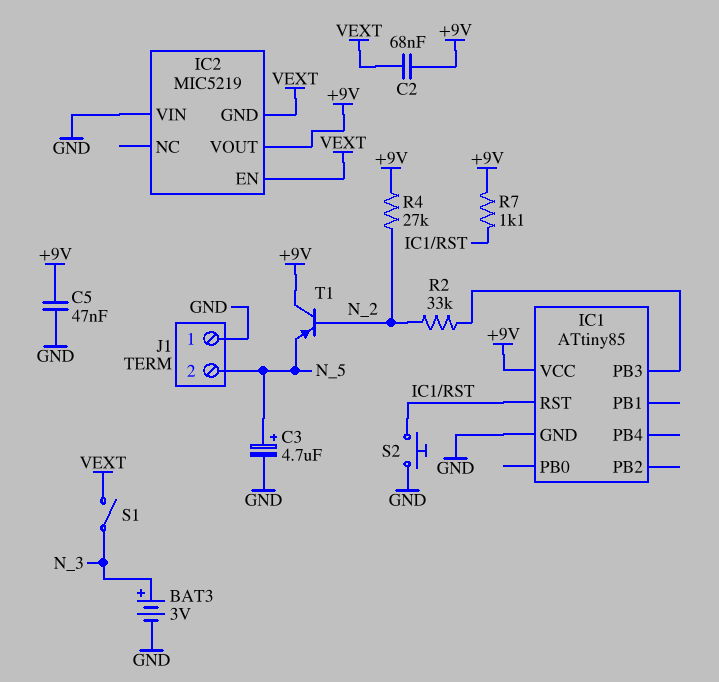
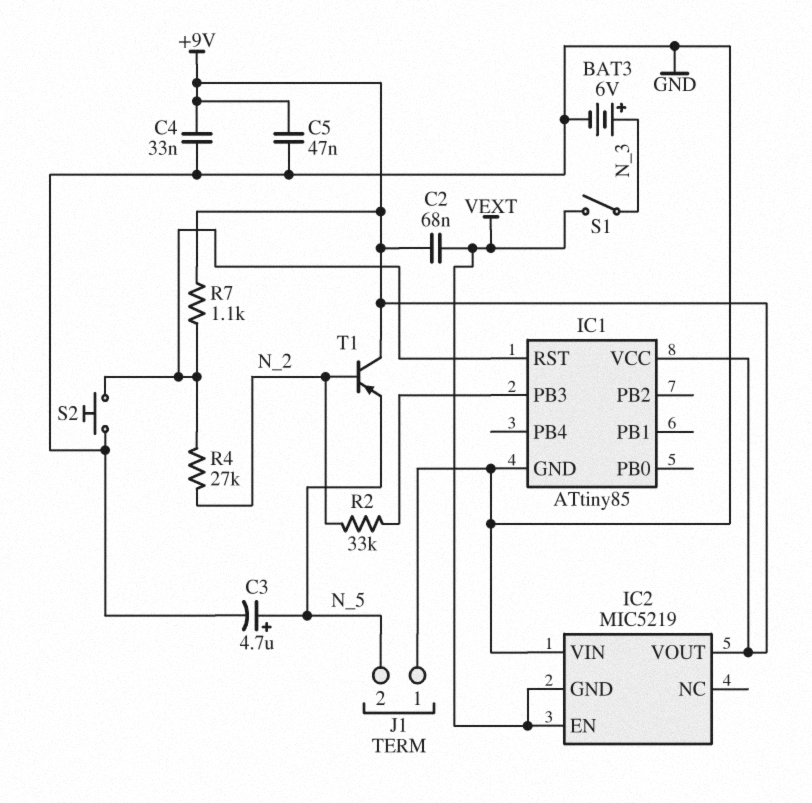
BAT3: 3V (plus N_3, minus GND) -> 6V (plus N_3, minus GND)
C4: none -> 33nF (+9V, GND)
R4: 27k (+9V, N_2) -> 27k (IC1/RST, N_2)

